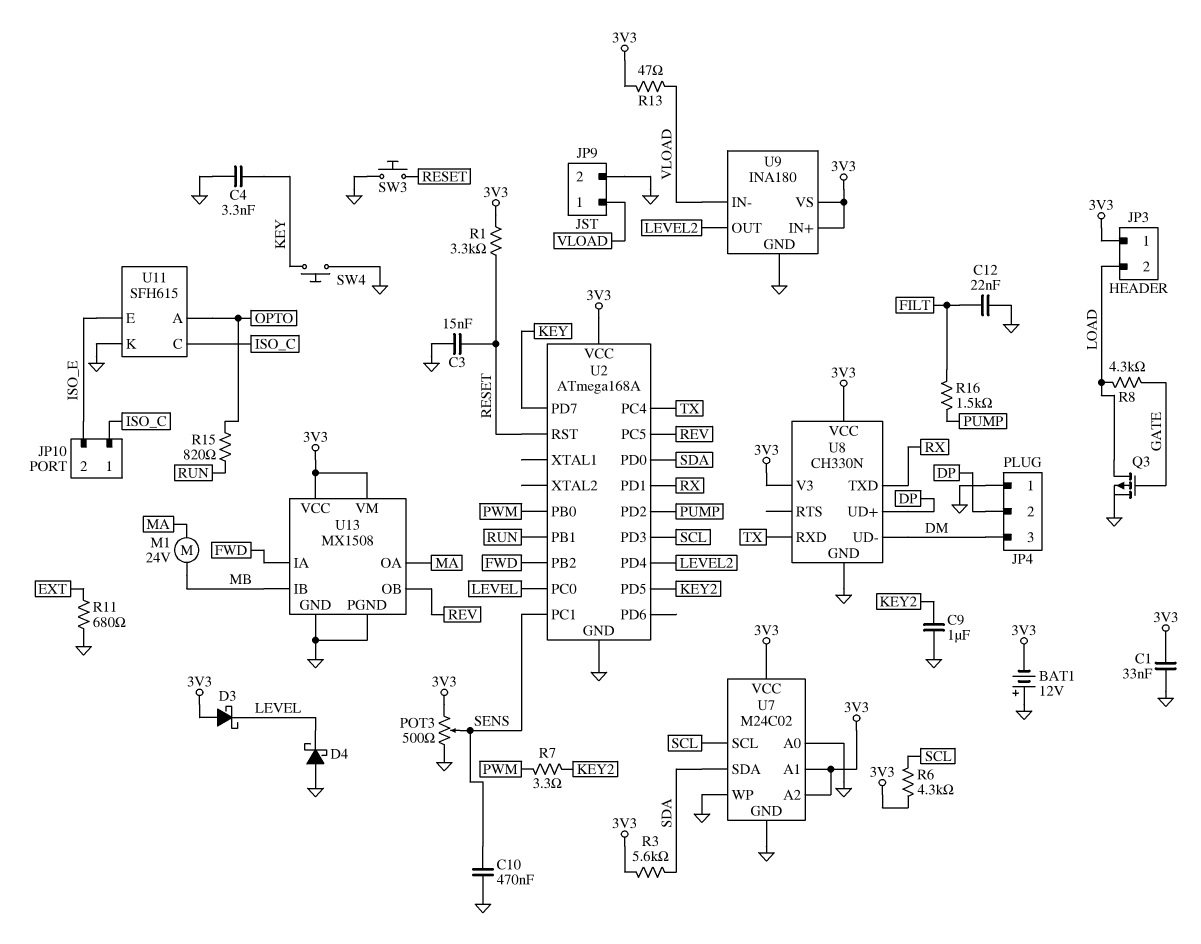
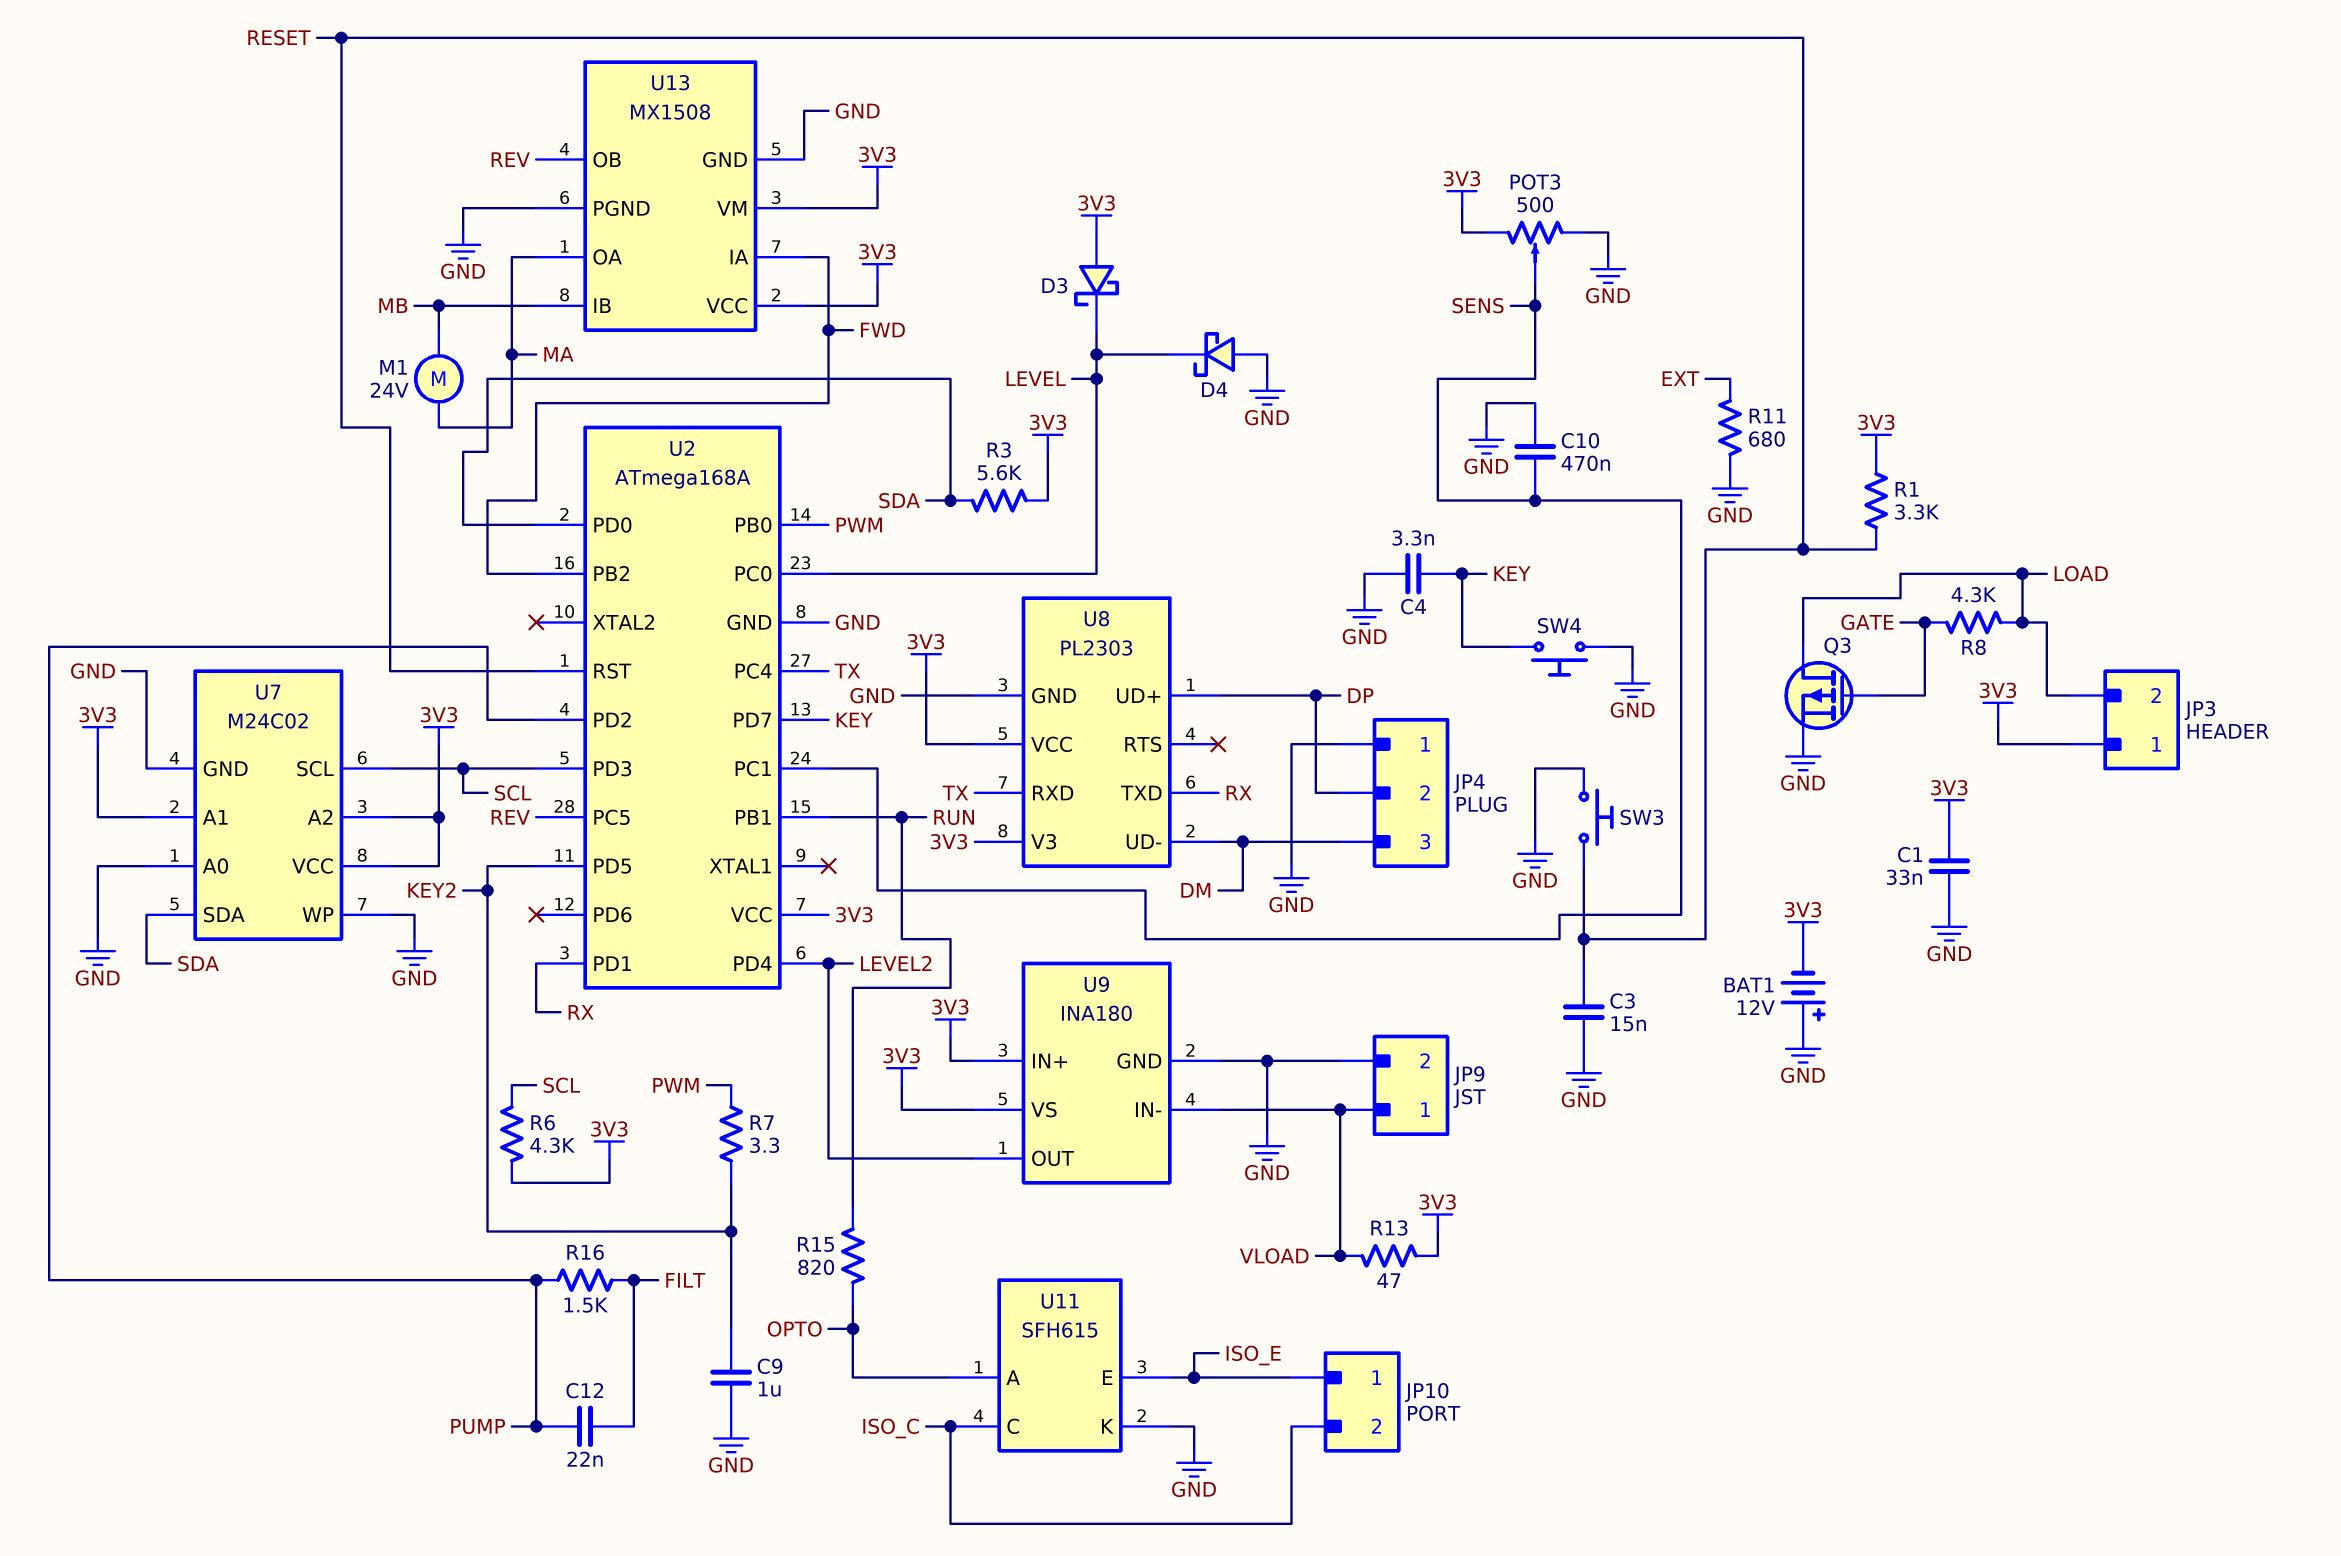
C12: 22nF (FILT, GND) -> 22nF (FILT, PUMP)
JP10 pin 1: ISO_C -> ISO_E
JP10 pin 2: ISO_E -> ISO_C
U8: CH330N -> PL2303

